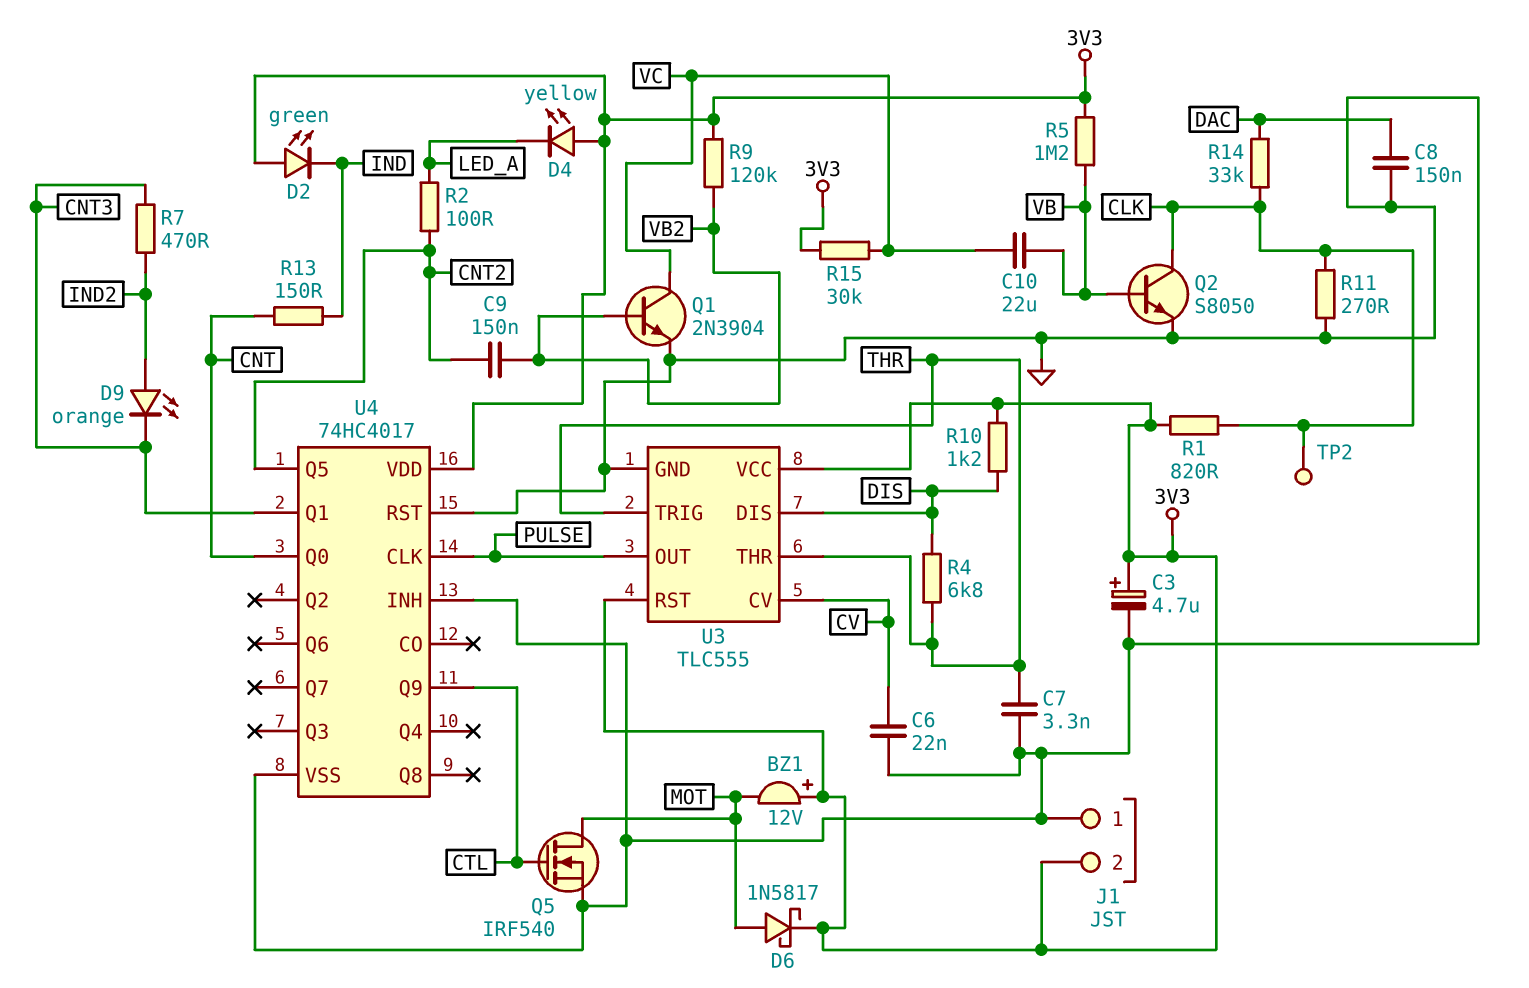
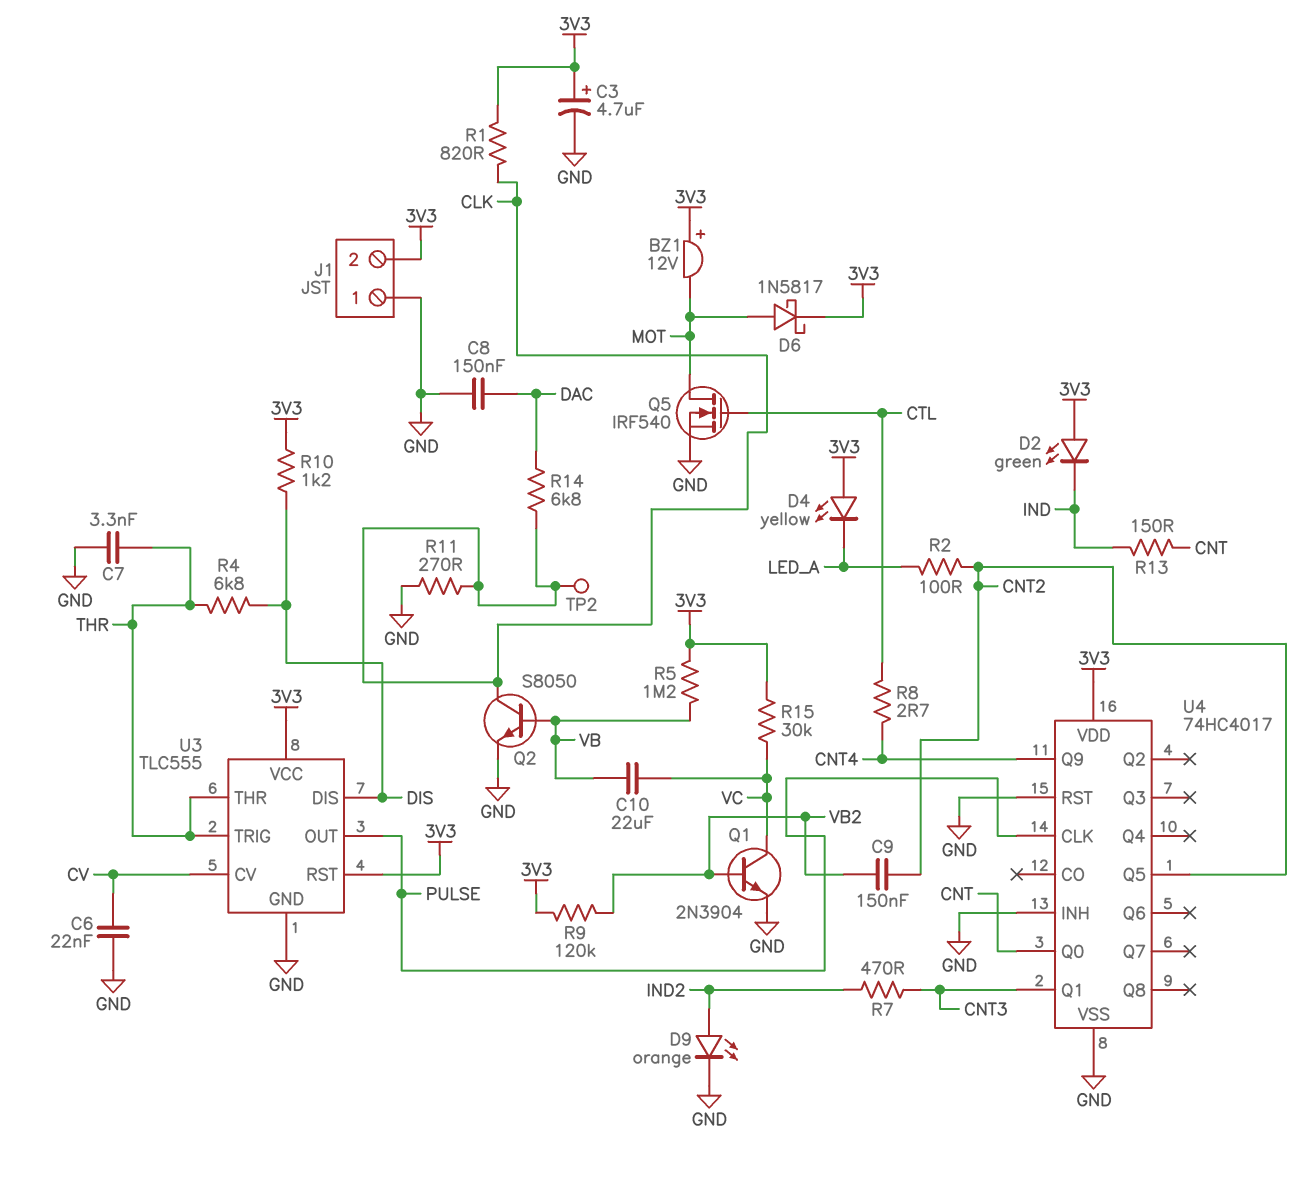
D9: LED orange (A IND2, K CNT3) -> LED orange (A IND2, K GND)
R8: none -> 2.7 (CNT4, CTL)
R14: 33k (CLK, DAC) -> 6.8k (CLK, DAC)
U4 pin Q9: CTL -> CNT4

